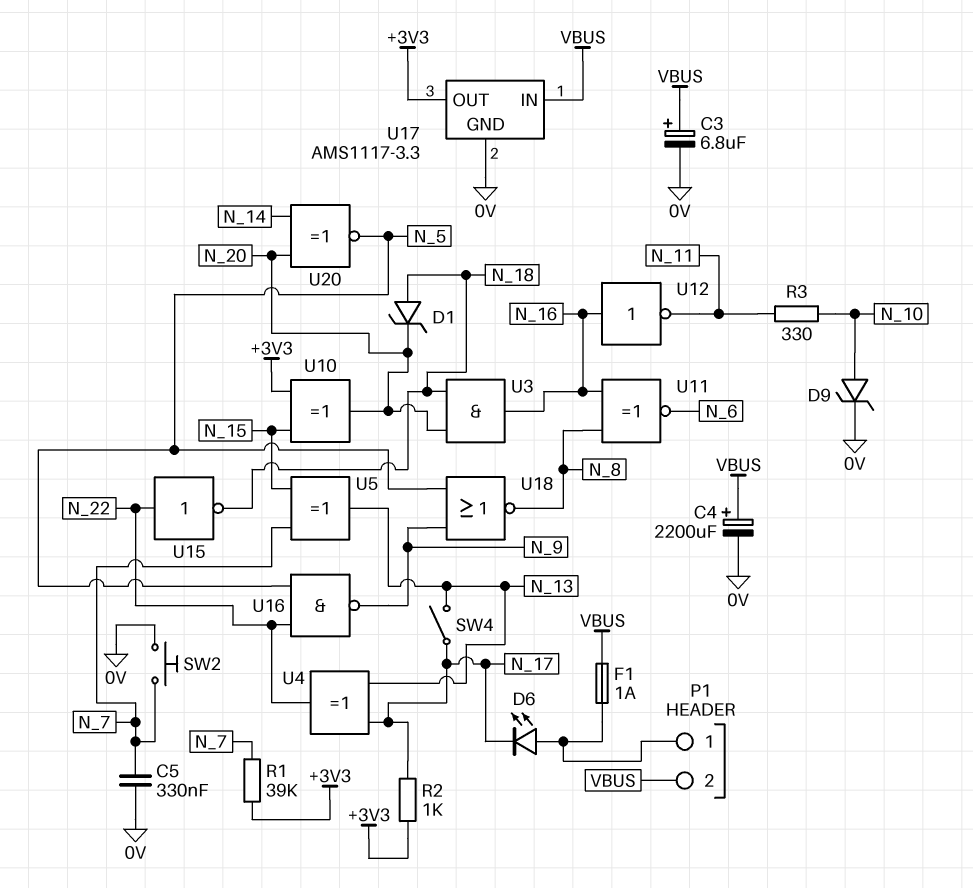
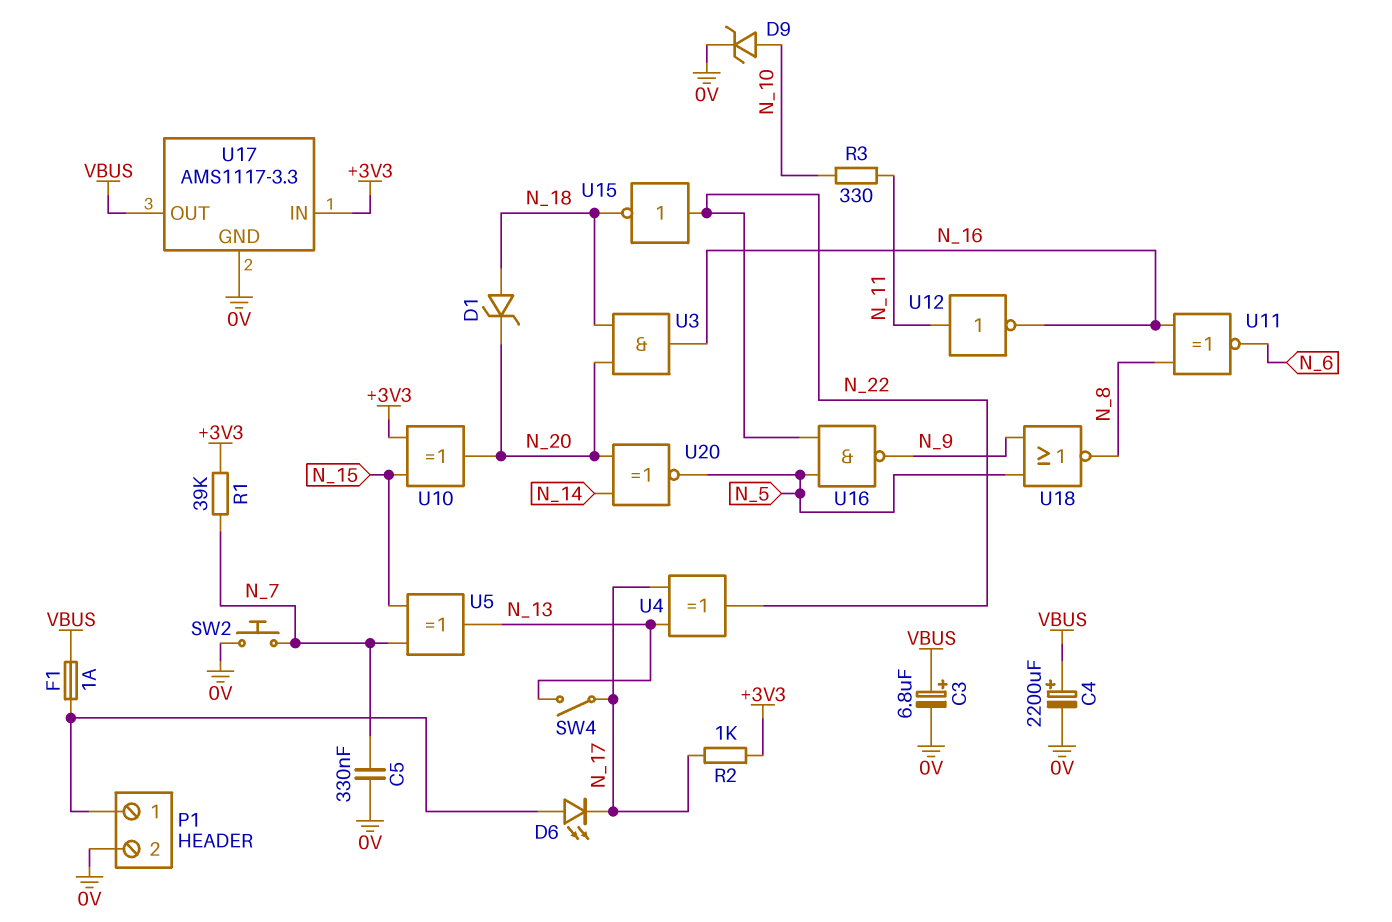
P1 pin 2: VBUS -> 0V
U12: NOT (in N_16, out N_11) -> NOT (in N_11, out N_16)
U17 pin IN: VBUS -> +3V3
U17 pin OUT: +3V3 -> VBUS

